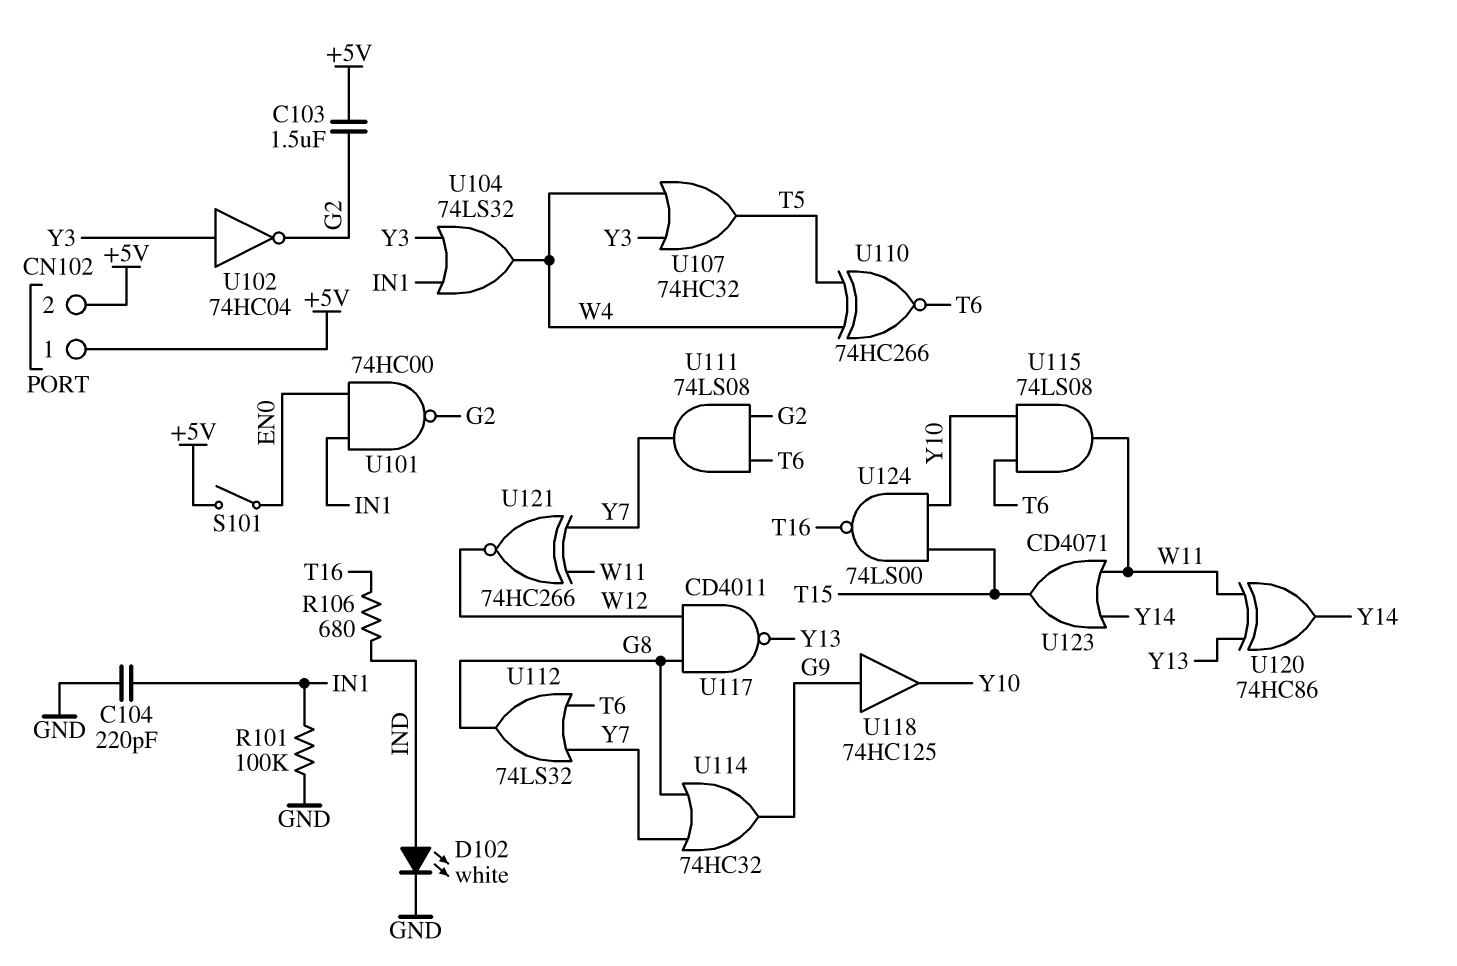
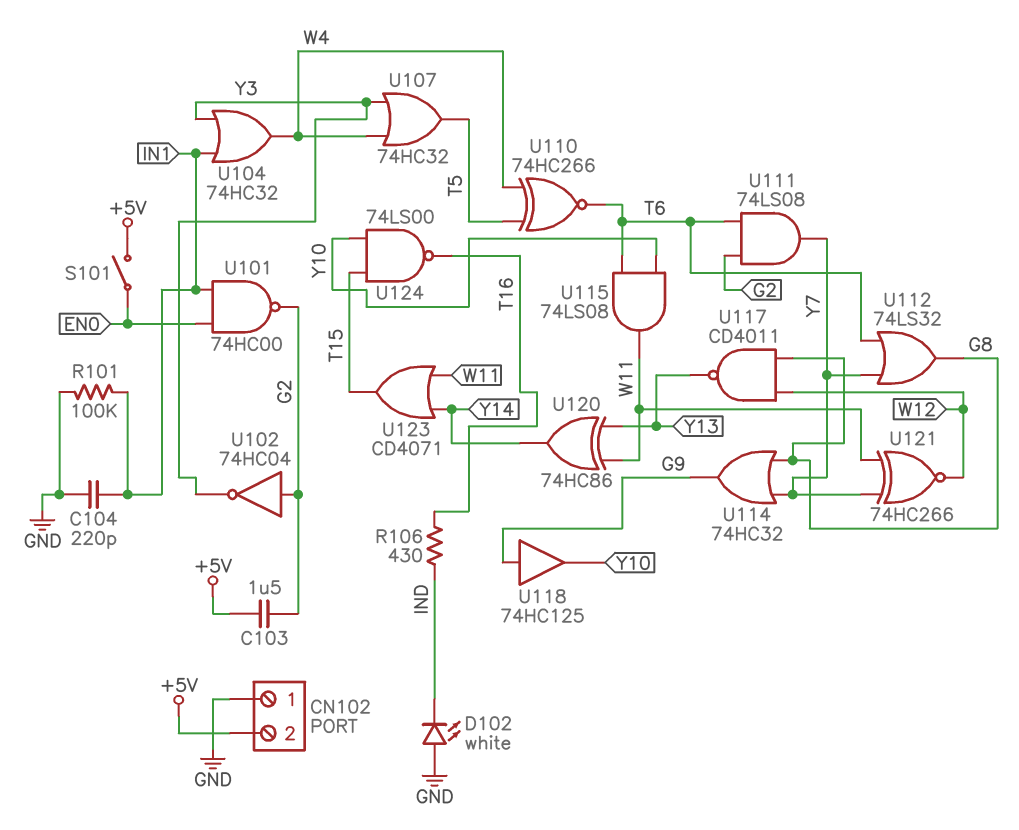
CN102 pin 1: +5V -> GND
D102: LED white (A IND, K GND) -> LED white (A GND, K IND)
R106: 680 (IND, T16) -> 430 (IND, T16)
U102: NOT 74HC04 (in Y3, out G2) -> NOT 74HC04 (in G2, out Y3)
U104: OR 74LS32 (in IN1, in Y3, out W4) -> OR 74HC32 (in IN1, in Y3, out W4)

